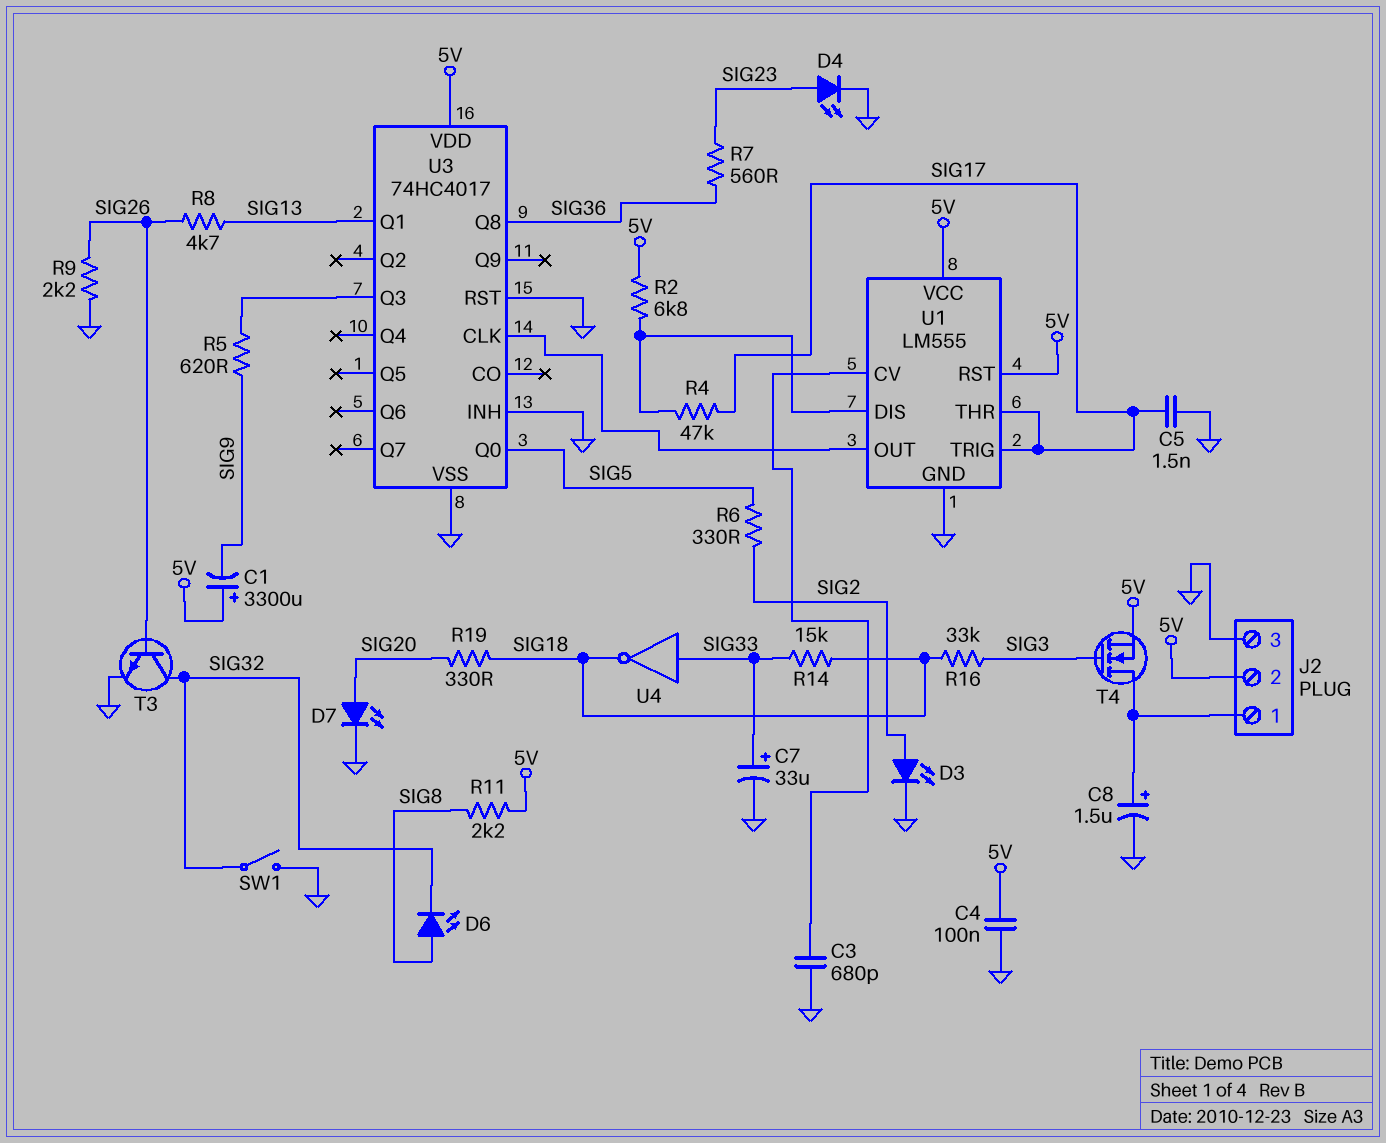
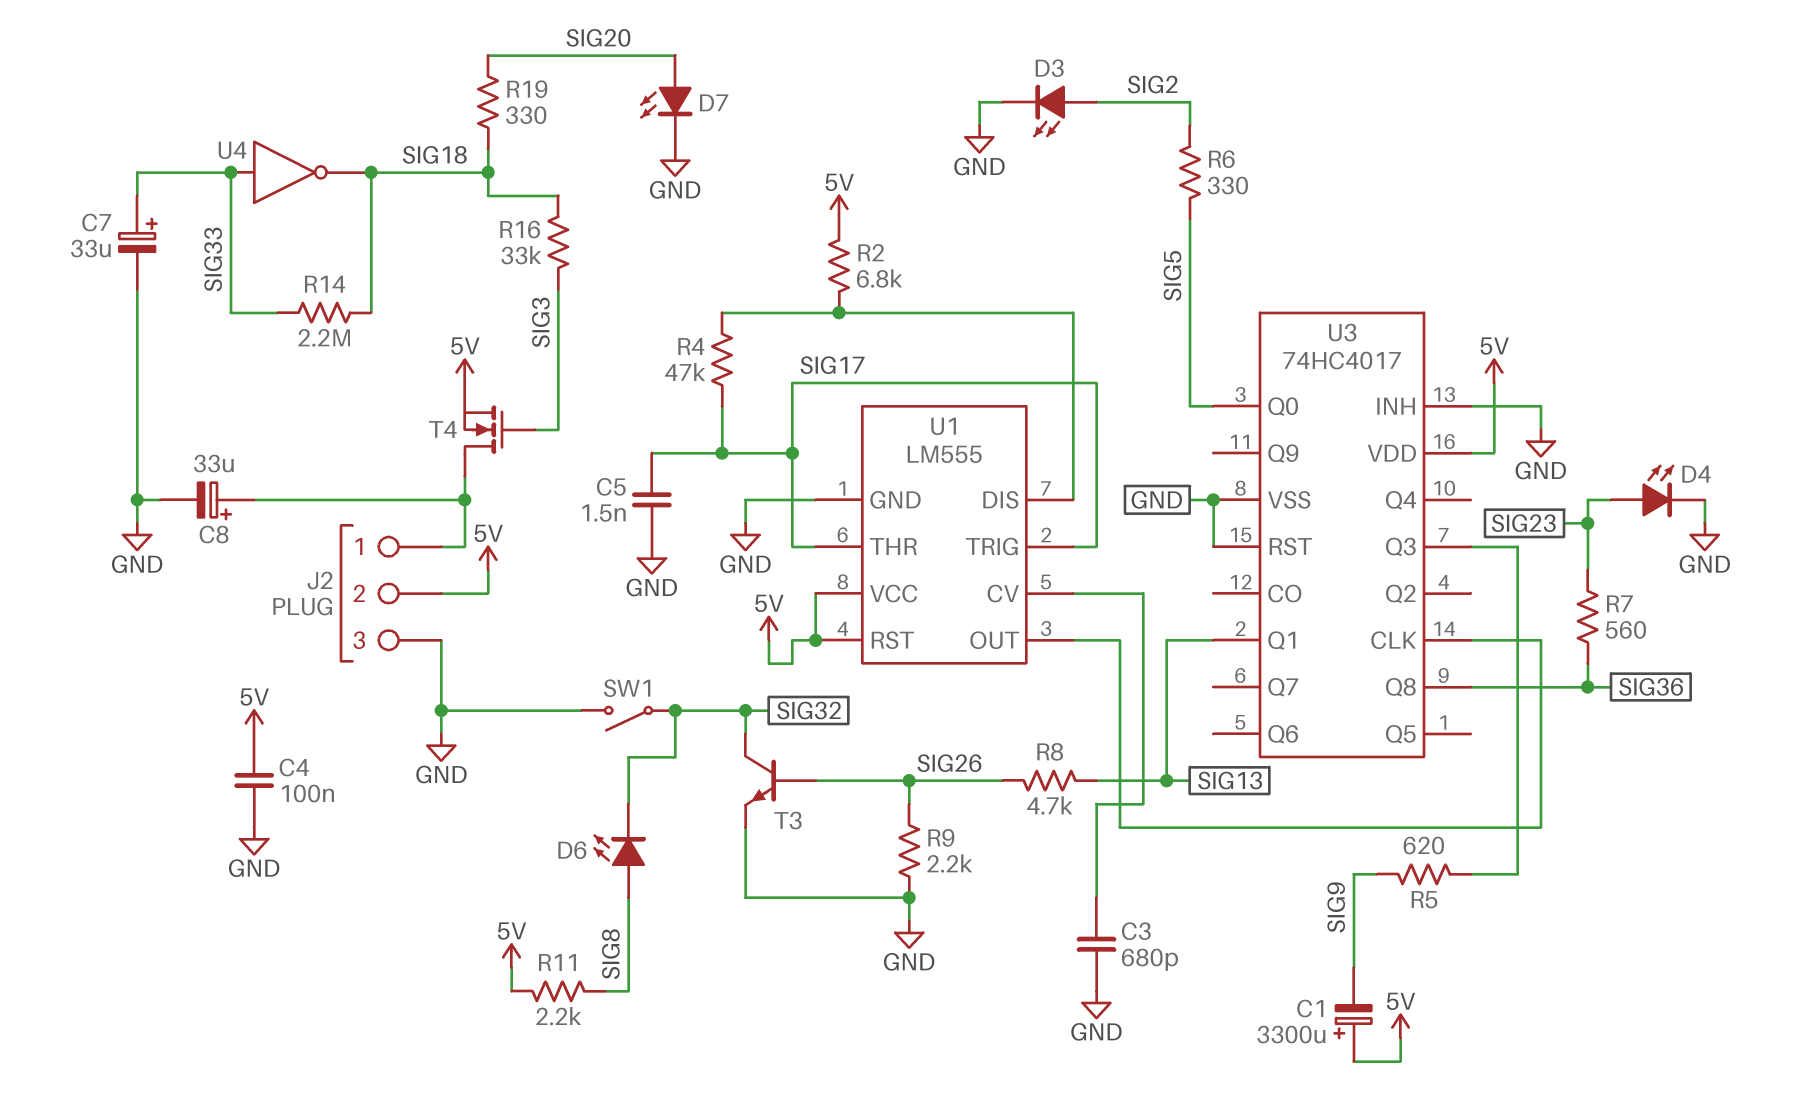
C8: 1.5uF (plus J2/1, minus GND) -> 33uF (plus J2/1, minus GND)
R14: 15k (SIG18, SIG33) -> 2.2M (SIG18, SIG33)

